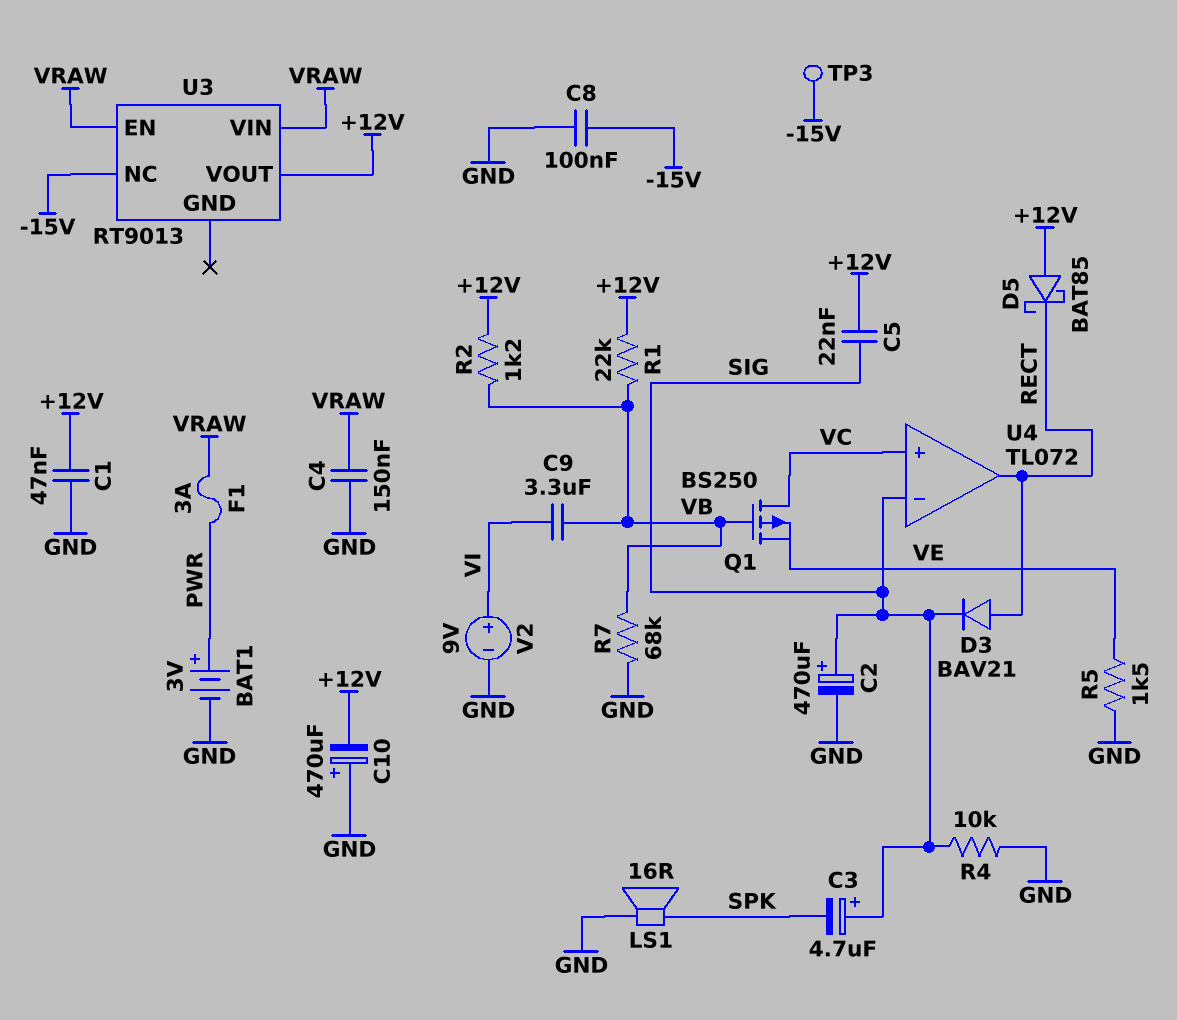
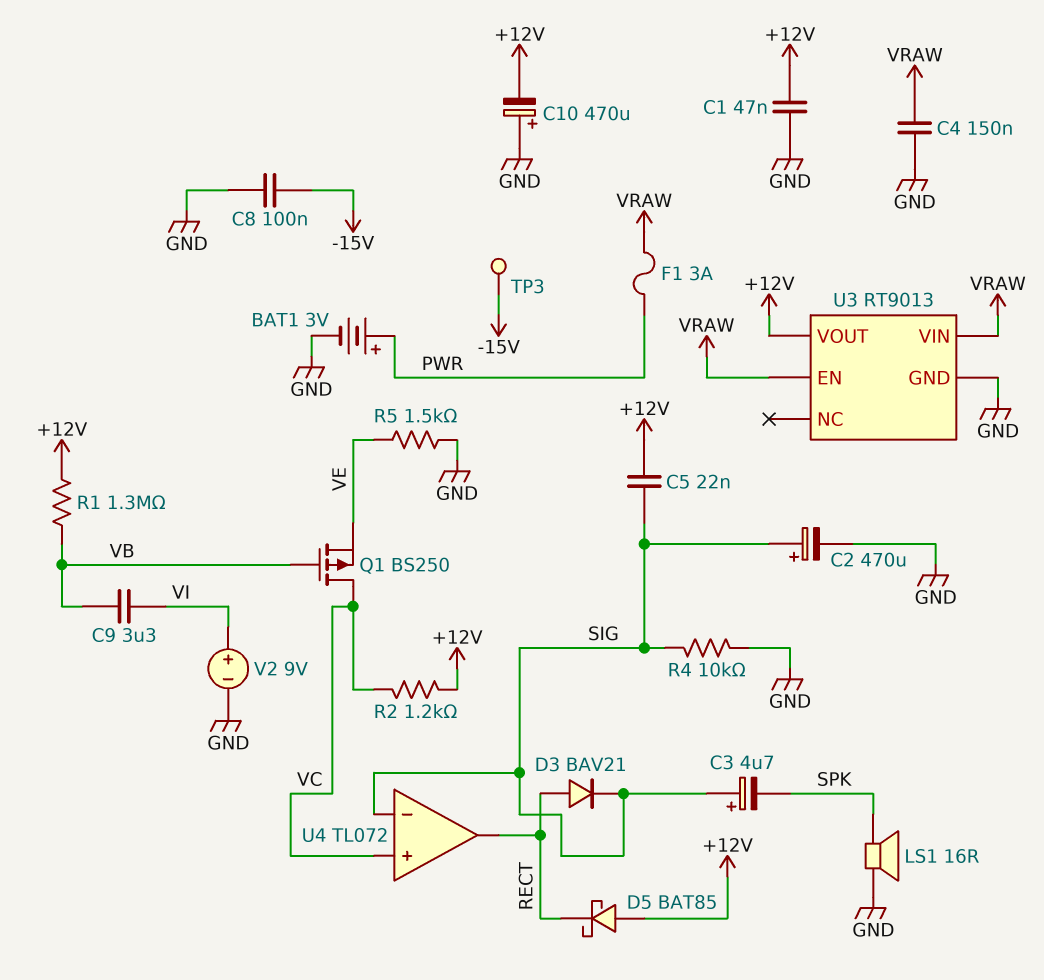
R1: 22k (+12V, VB) -> 1.3M (+12V, VB)
R2: 1.2k (+12V, VB) -> 1.2k (+12V, VC)
R7: 68k (GND, VB) -> none
U3 pin GND: none -> GND
U3 pin NC: -15V -> none

